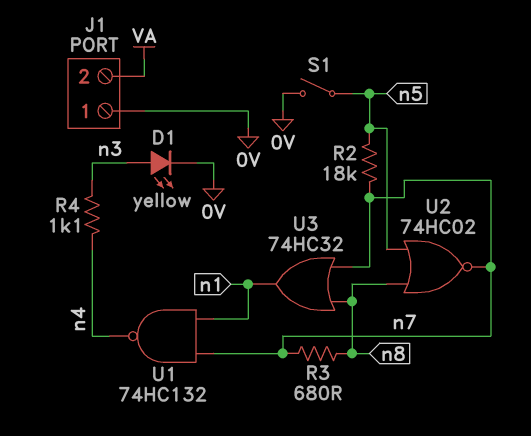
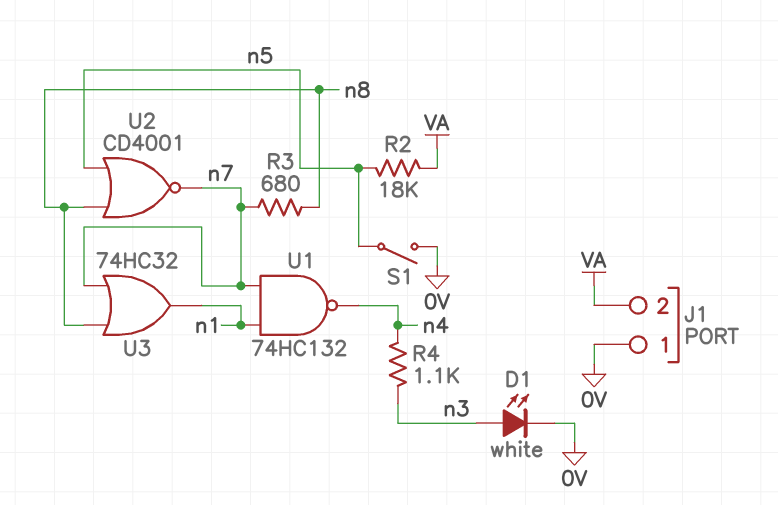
D1: LED yellow (A n3, K 0V) -> LED white (A n3, K 0V)
R2: 18k (n5, n7) -> 18k (VA, n5)
U2: NOR 74HC02 (in n5, in n8, out n7) -> NOR CD4001 (in n5, in n8, out n7)

